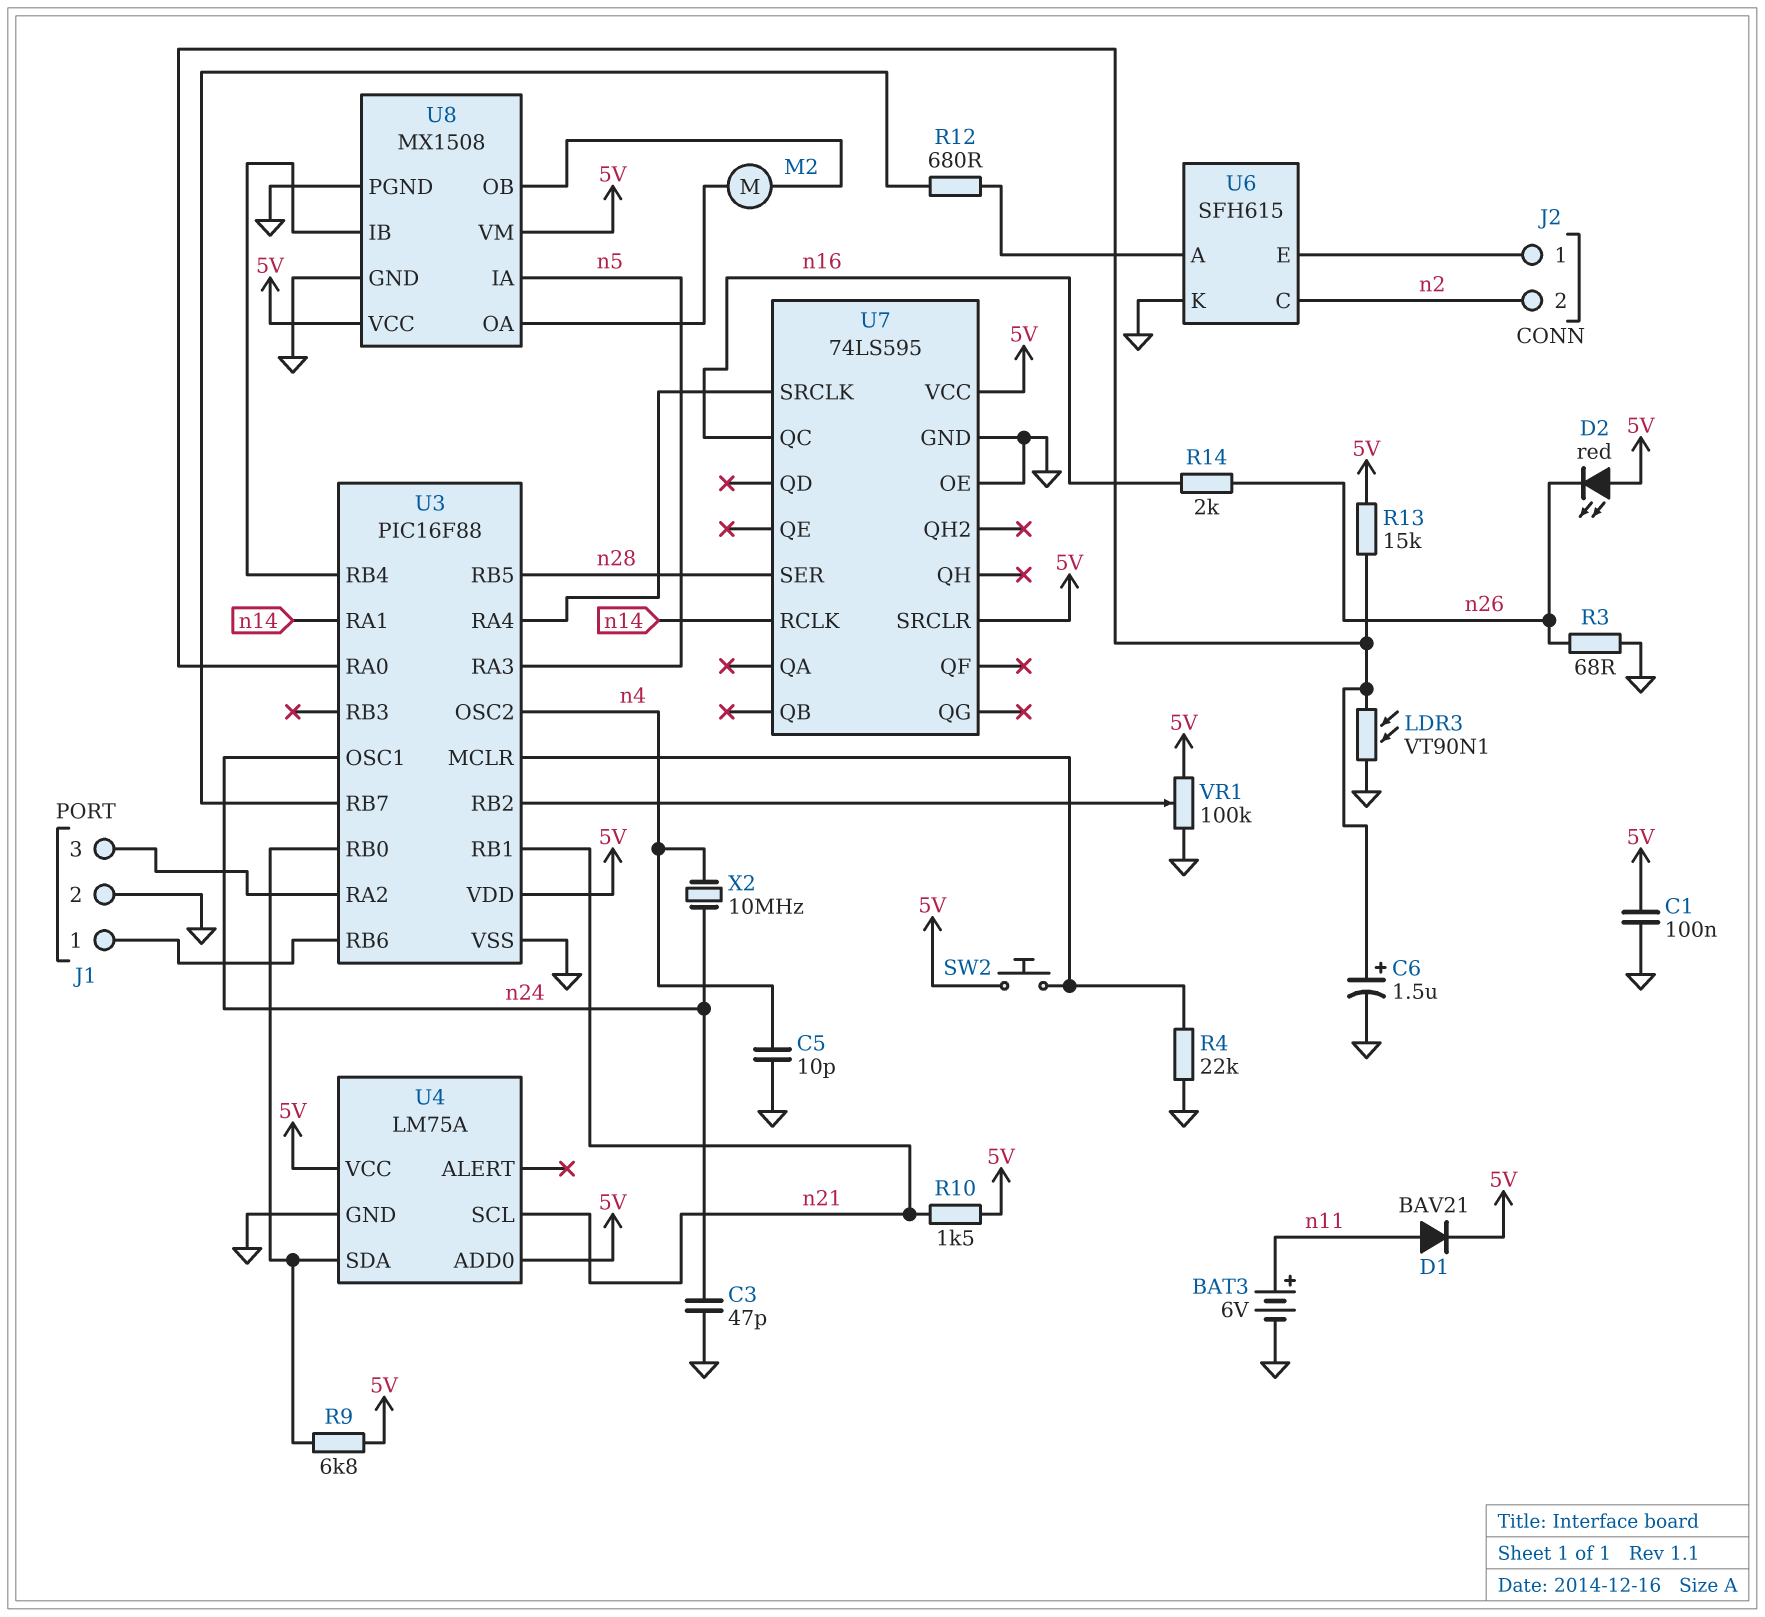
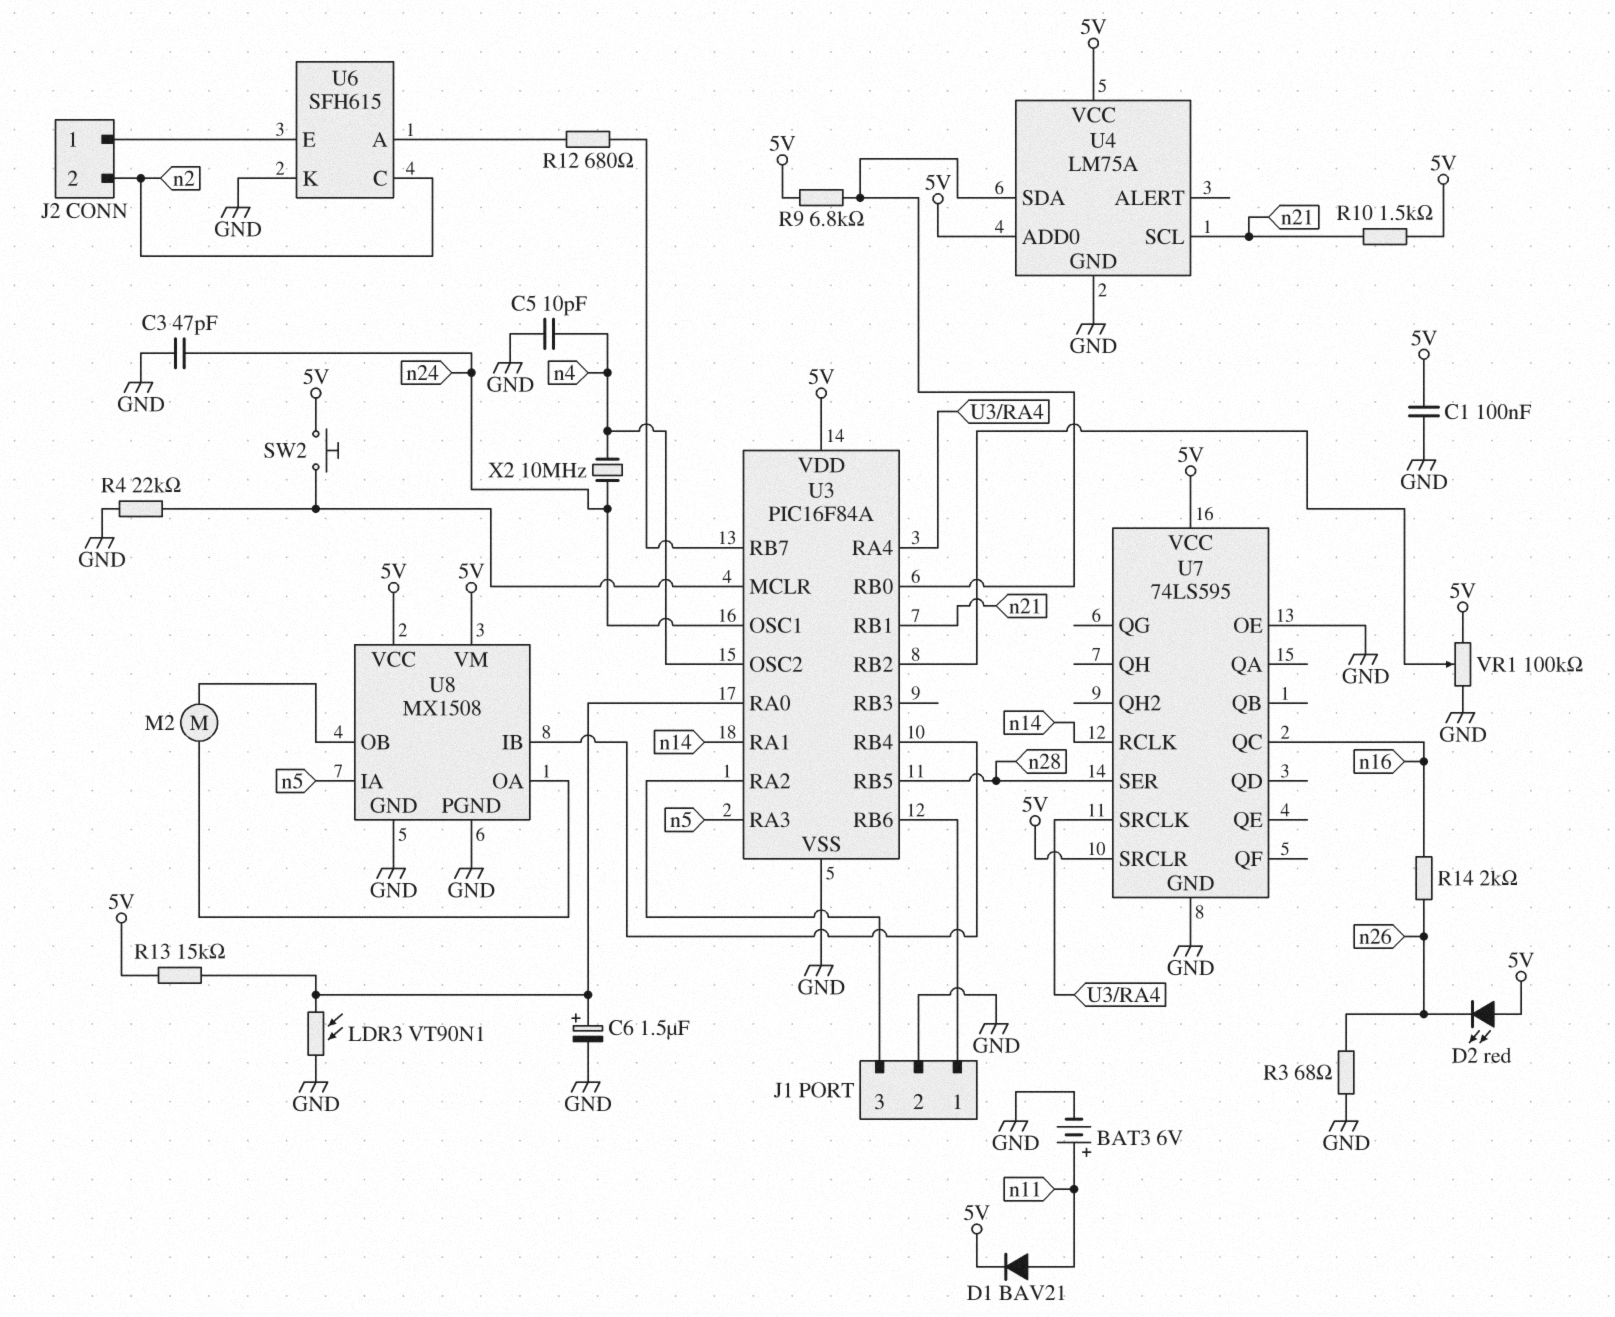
U3: PIC16F88 -> PIC16F84A

